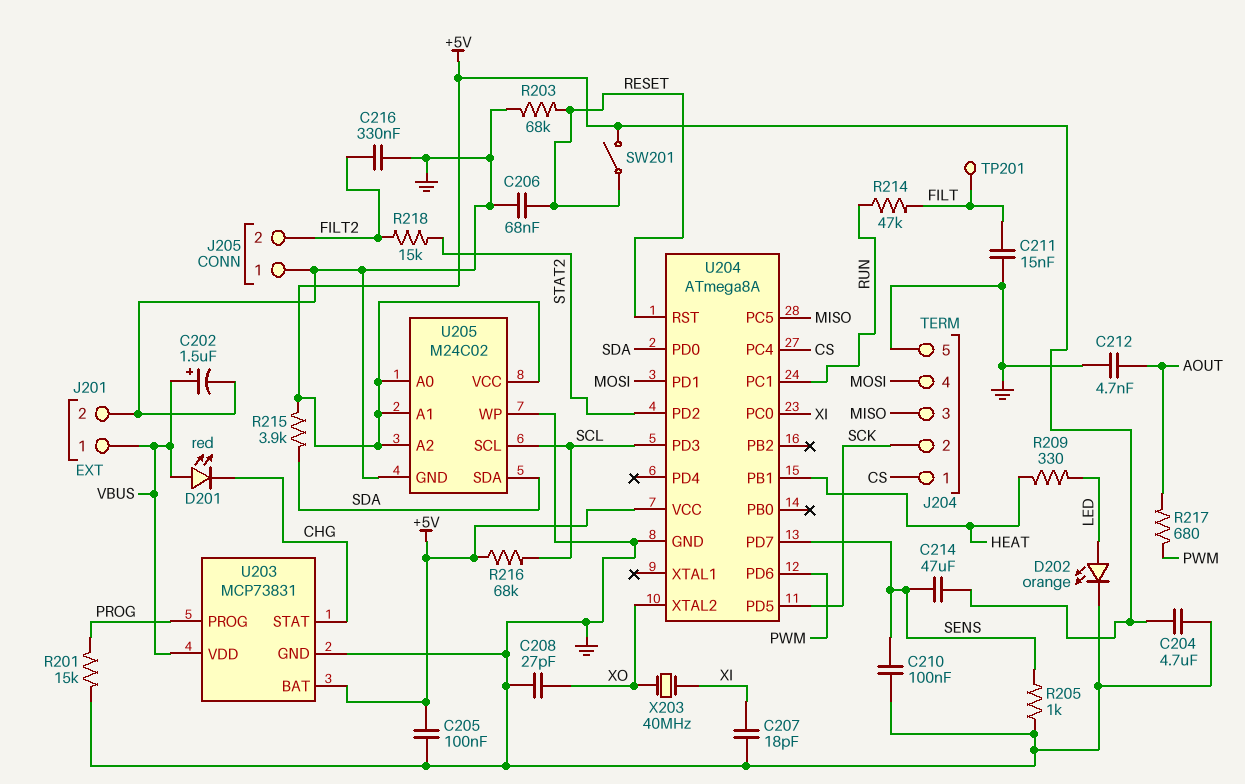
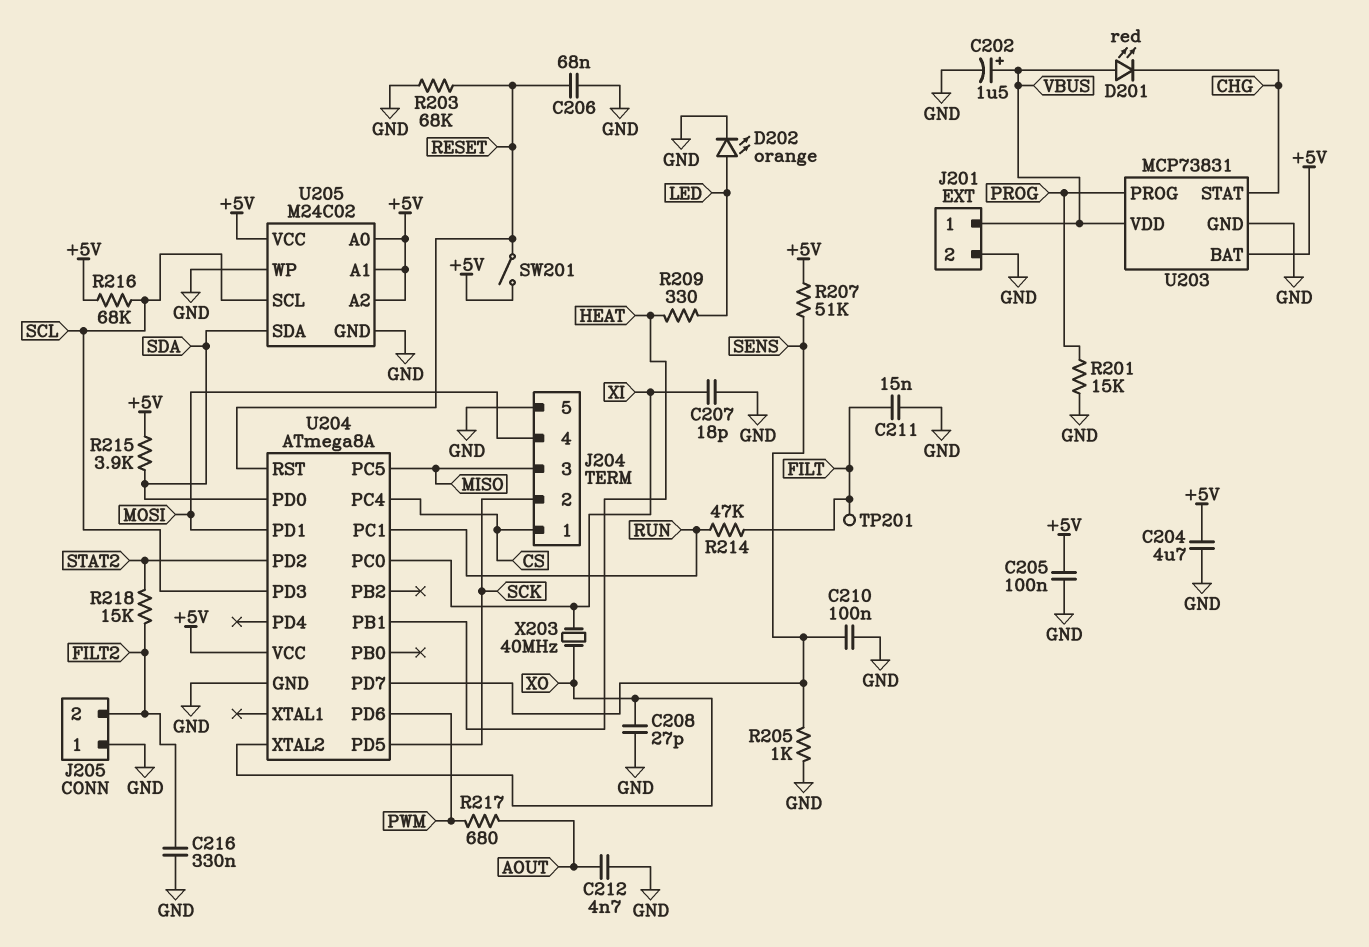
C214: 47uF (+5V, SENS) -> none
R207: none -> 51k (+5V, SENS)

